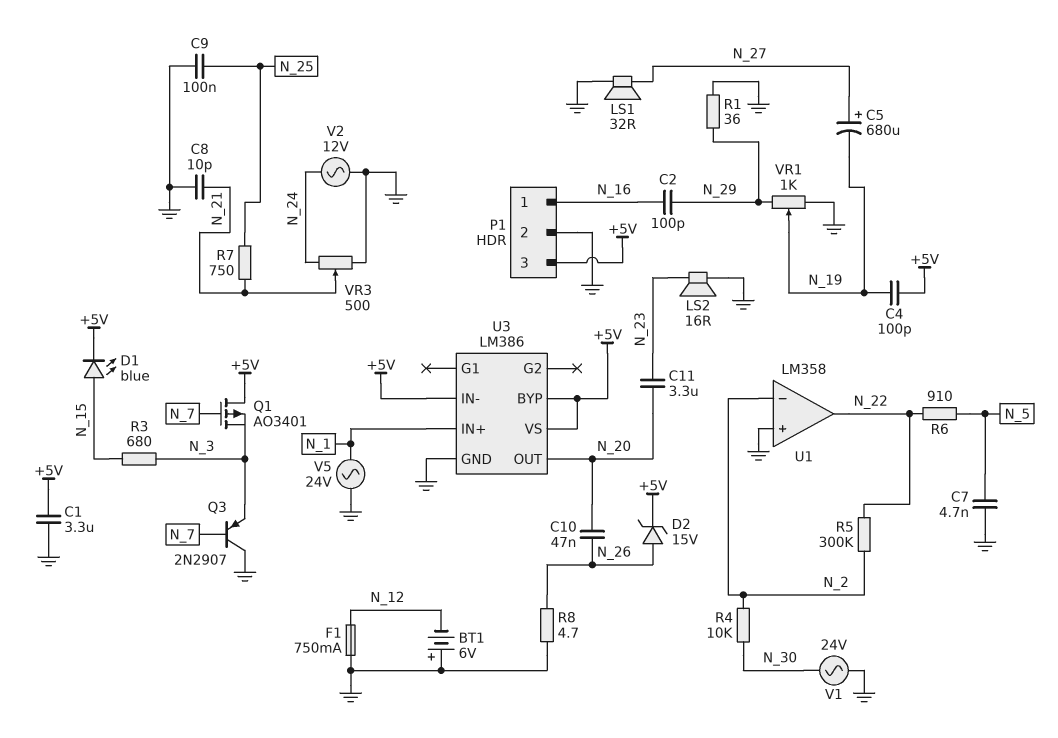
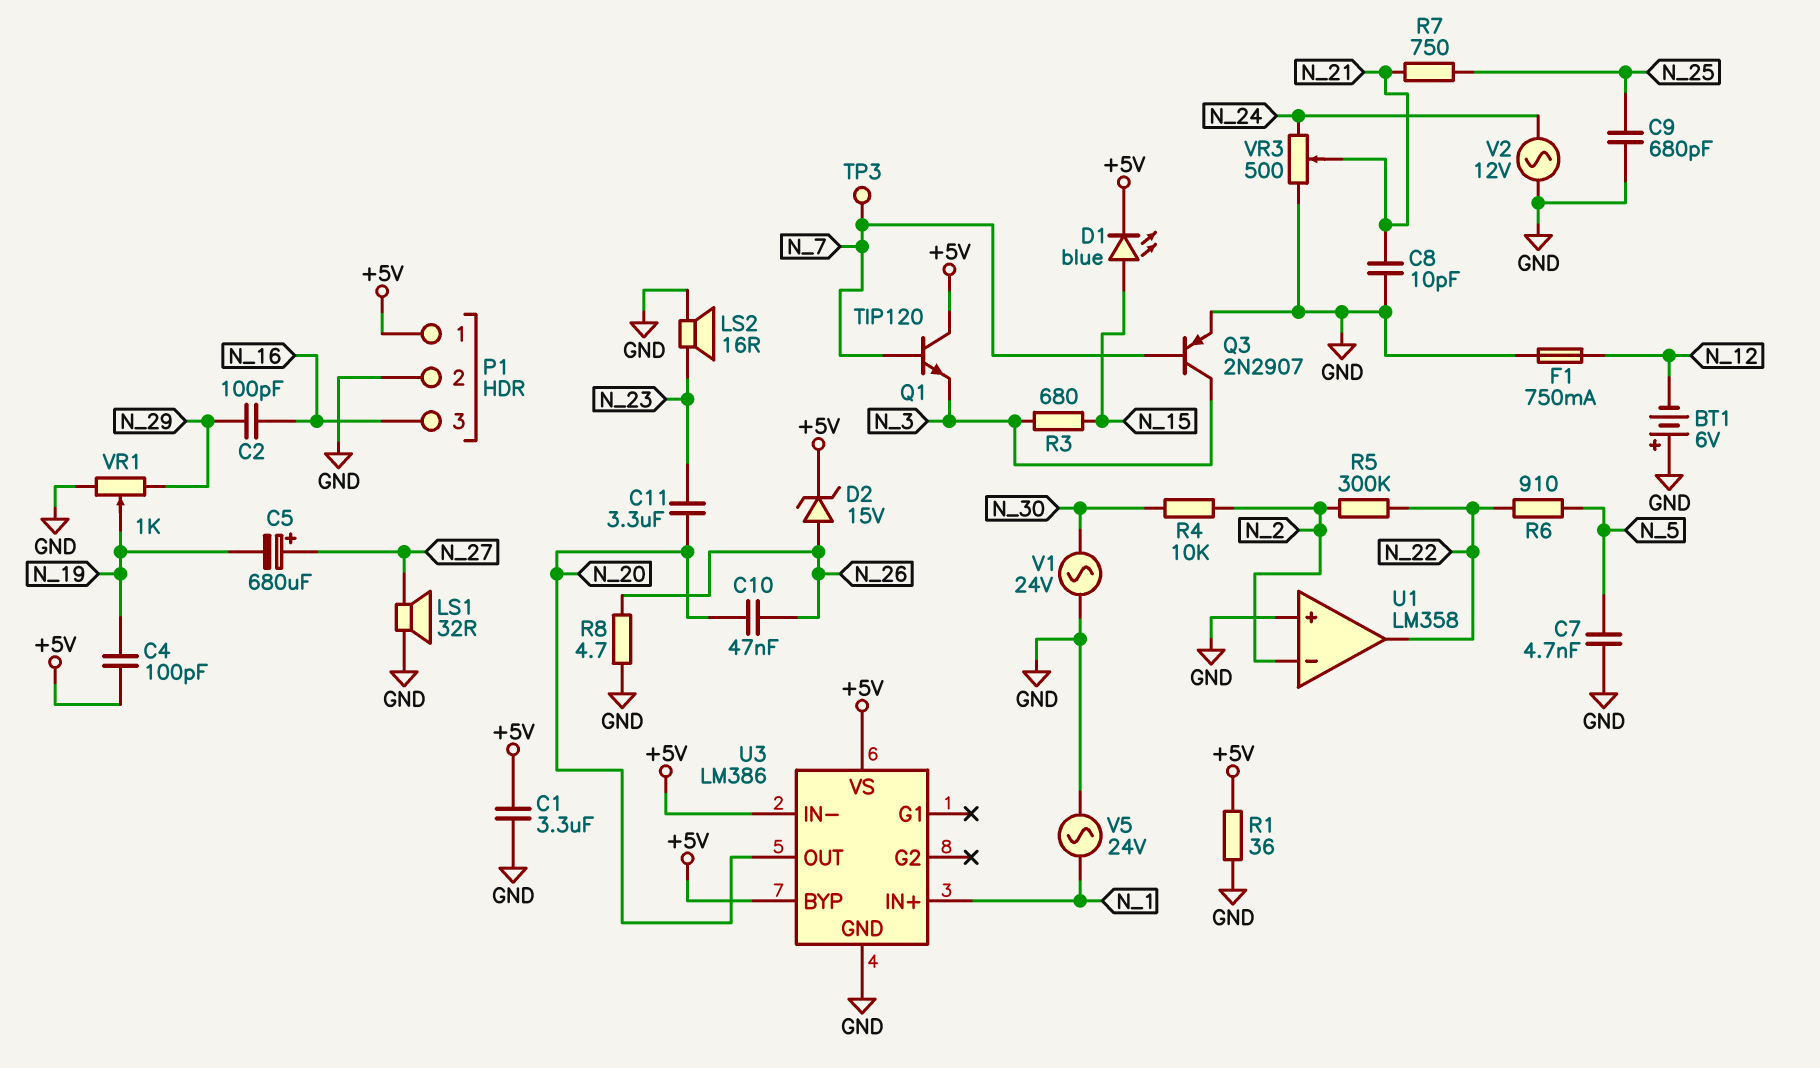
C9: 100nF (GND, N_25) -> 680pF (GND, N_25)
P1 pin 1: N_16 -> +5V
P1 pin 3: +5V -> N_16
Q1: PMOS AO3401 (G N_7, D +5V, S N_3) -> NPN TIP120 (B N_7, C +5V, E N_3)
Q3: PNP 2N2907 (B N_7, C GND, E N_3) -> PNP 2N2907 (B N_7, C N_3, E GND)
R1: 36 (GND, N_29) -> 36 (+5V, GND)
TP3: none -> test point (N_7)

